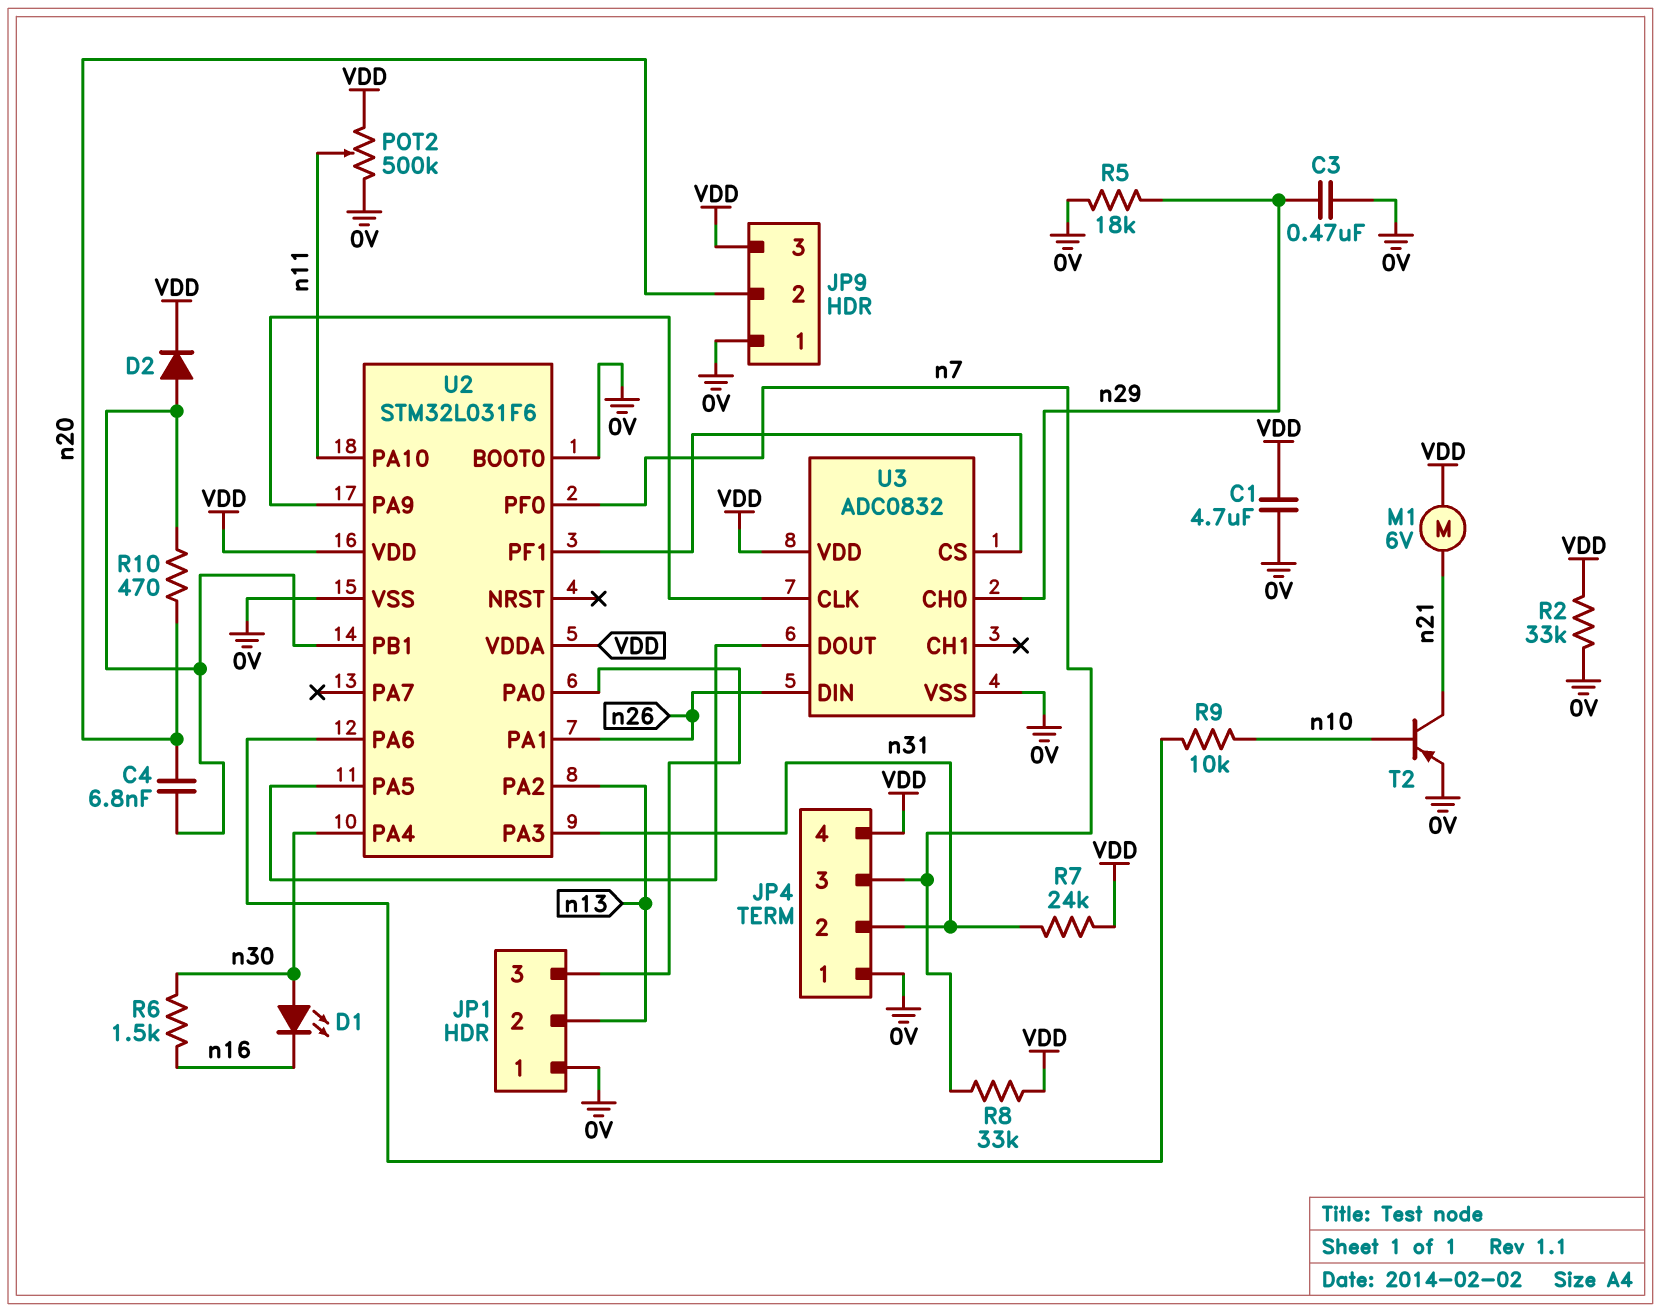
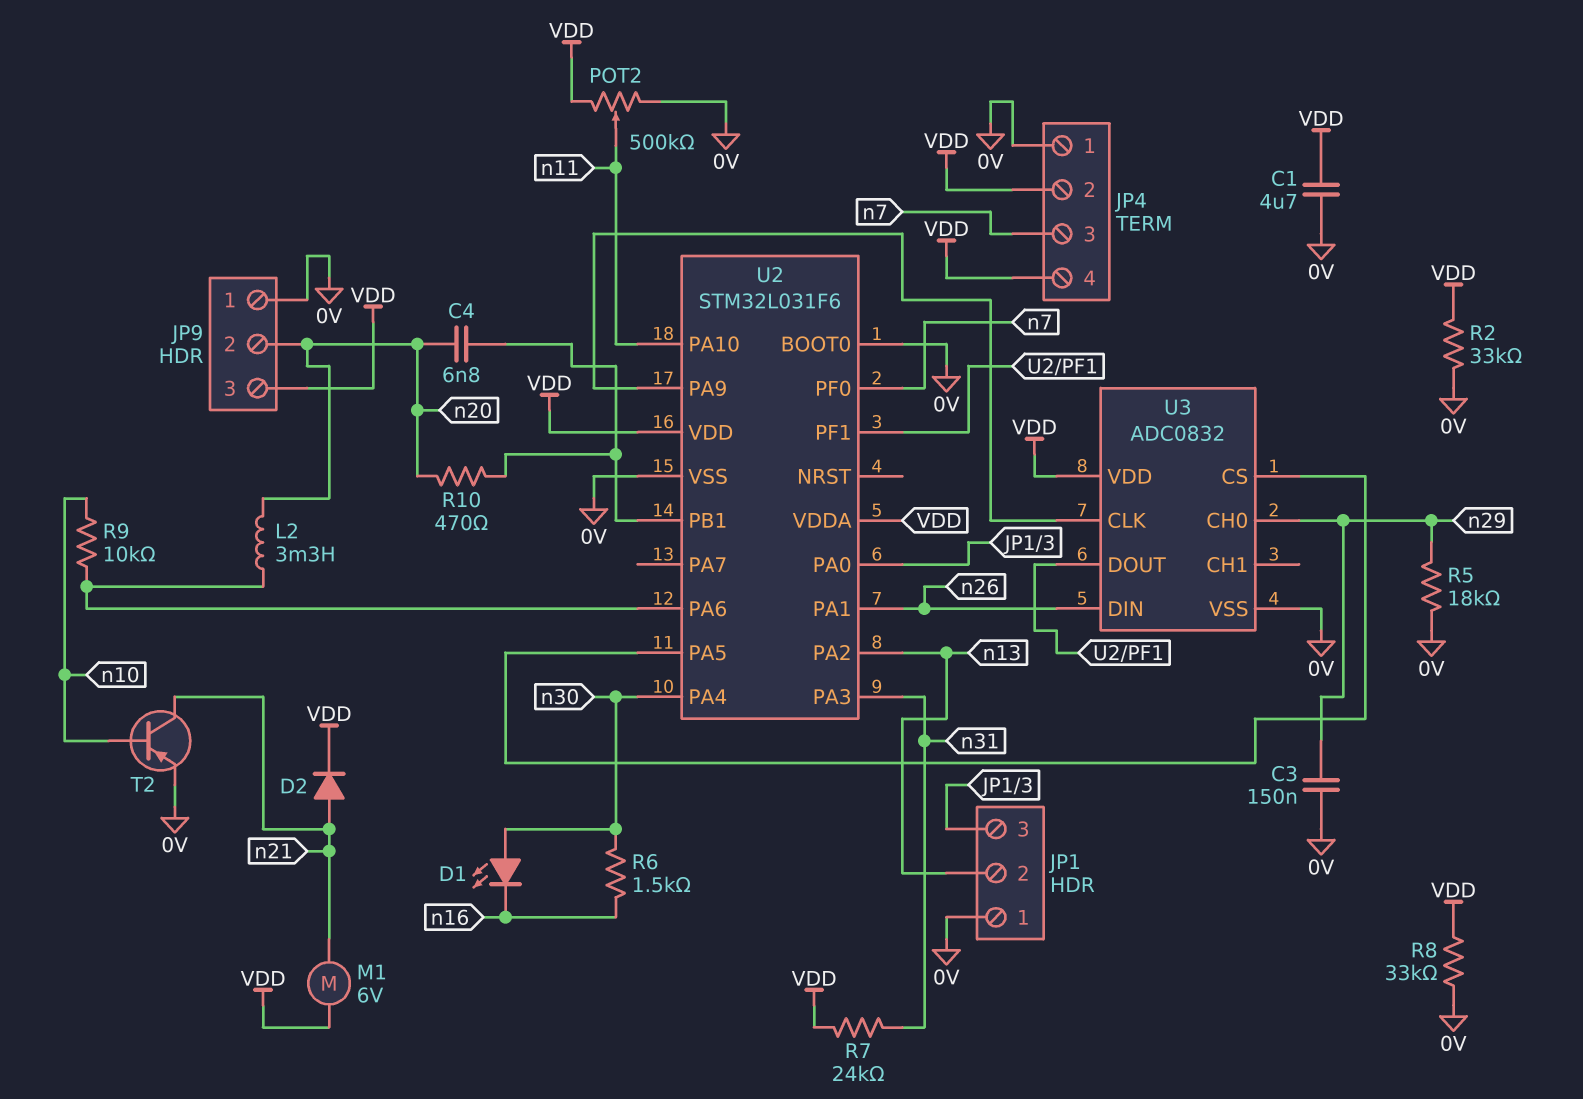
C3: 470nF (0V, n29) -> 150nF (0V, n29)
D2: diode (A U2/PB1, K VDD) -> diode (A n21, K VDD)
JP4 pin 2: n31 -> VDD
L2: none -> 3.3mH (U2/PA6, n20)
R8: 33k (VDD, n7) -> 33k (0V, VDD)
U3 pin CS: U2/PF1 -> U2/PA5
U3 pin DOUT: U2/PA5 -> U2/PF1

